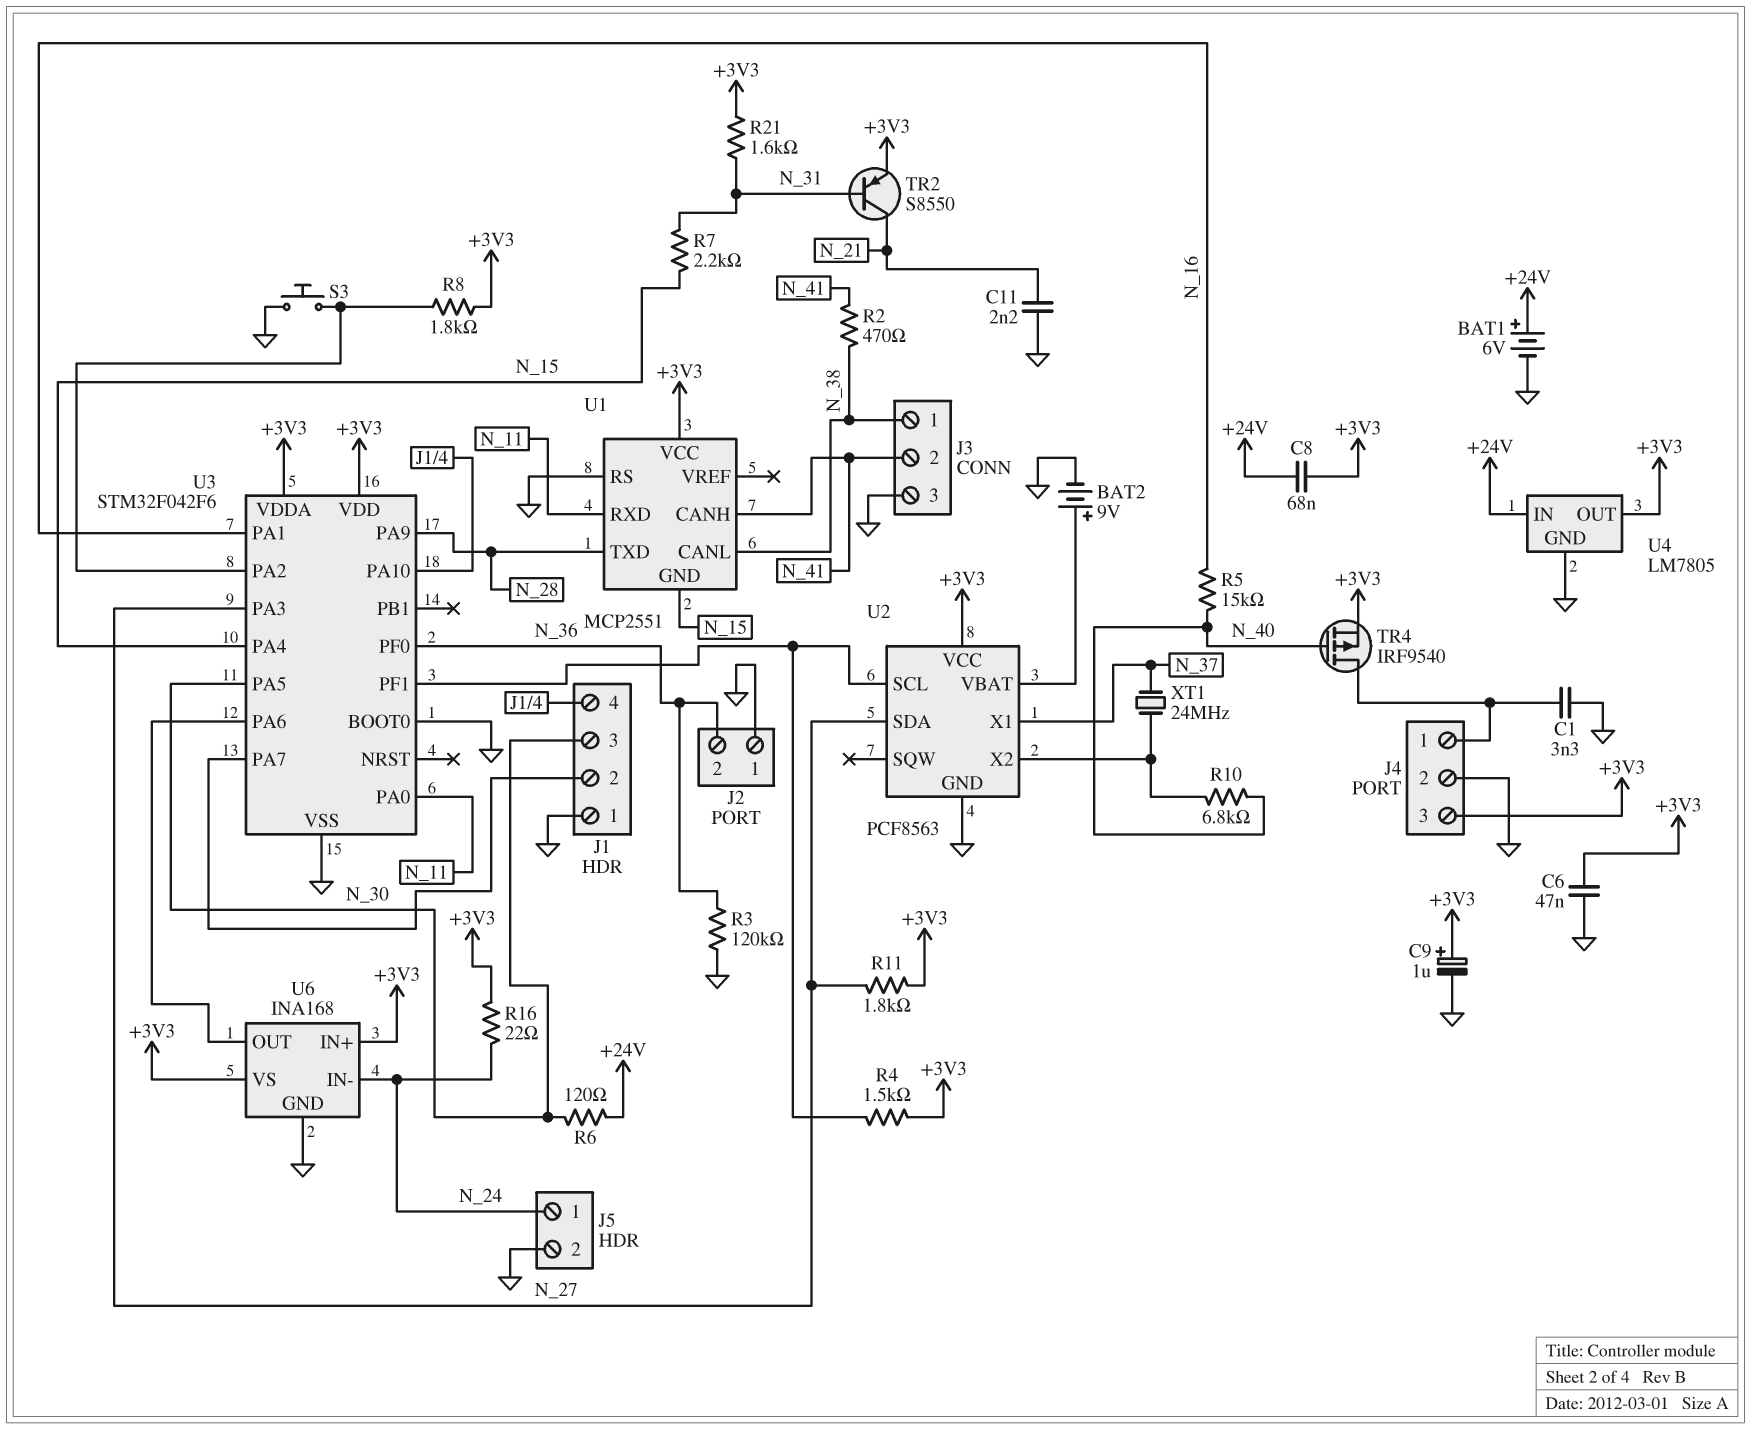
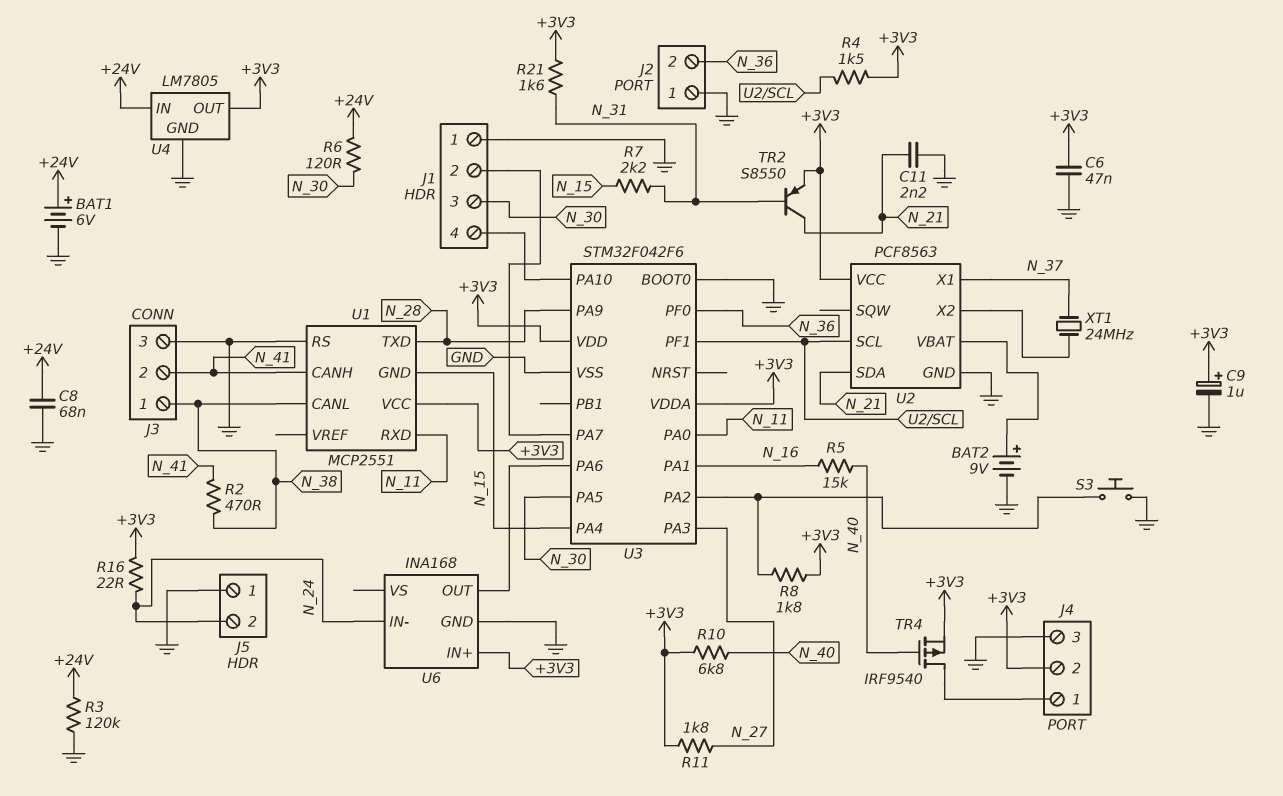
C1: 3.3nF (GND, J4/1) -> none
C8: 68nF (+3V3, +24V) -> 68nF (+24V, GND)
J4 pin 2: GND -> +3V3
J4 pin 3: +3V3 -> GND
J5 pin 1: N_24 -> GND
J5 pin 2: GND -> N_24
R3: 120k (GND, N_36) -> 120k (+24V, GND)
R10: 6.8k (N_40, U2/X2) -> 6.8k (+3V3, N_40)
U2 pin SDA: N_27 -> N_21
U6 pin VS: +3V3 -> none

